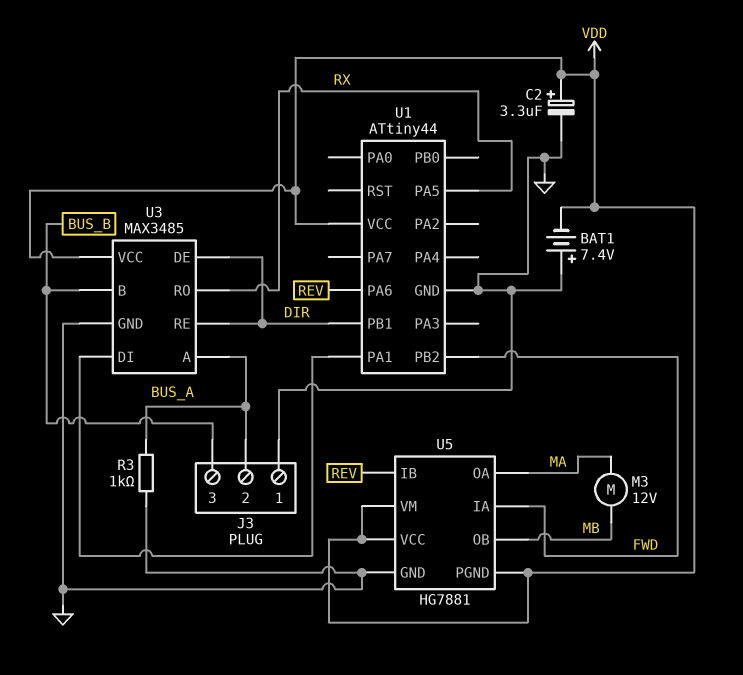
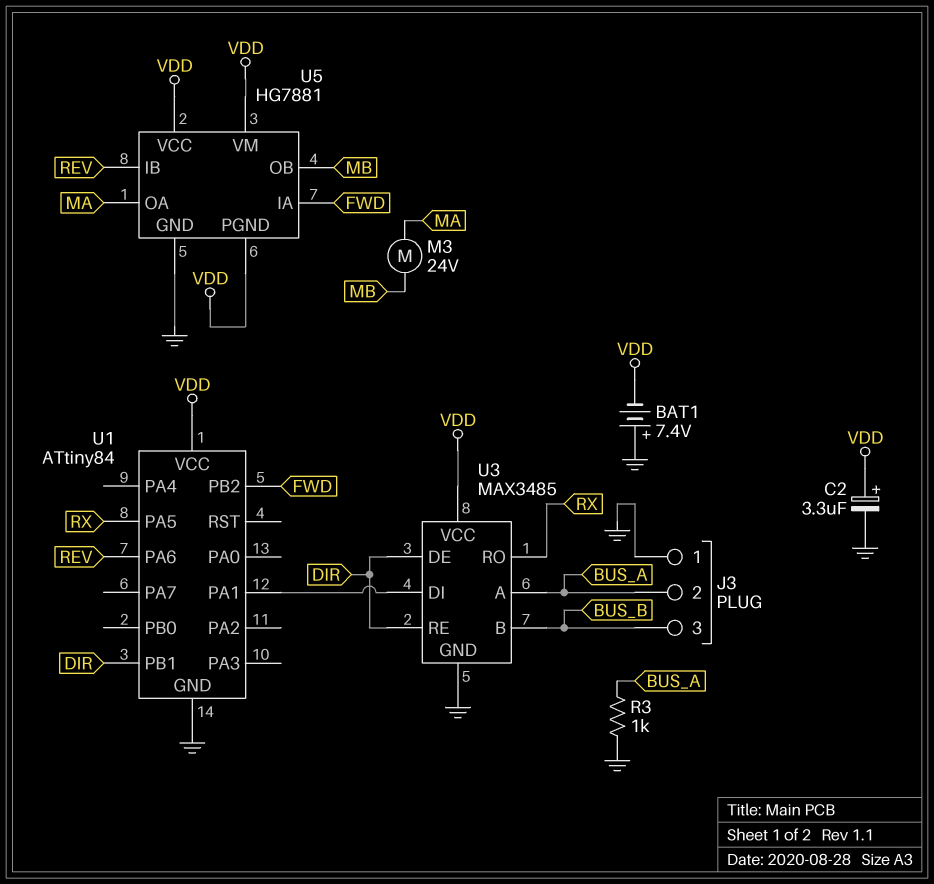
M3: motor 12V (MA, MB) -> motor 24V (MA, MB)
U1: ATtiny44 -> ATtiny84

